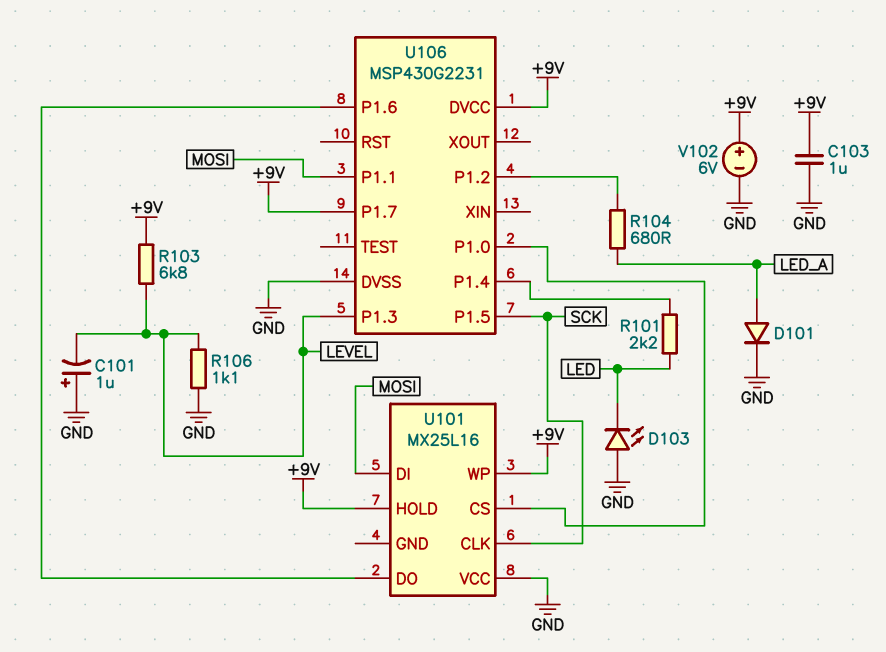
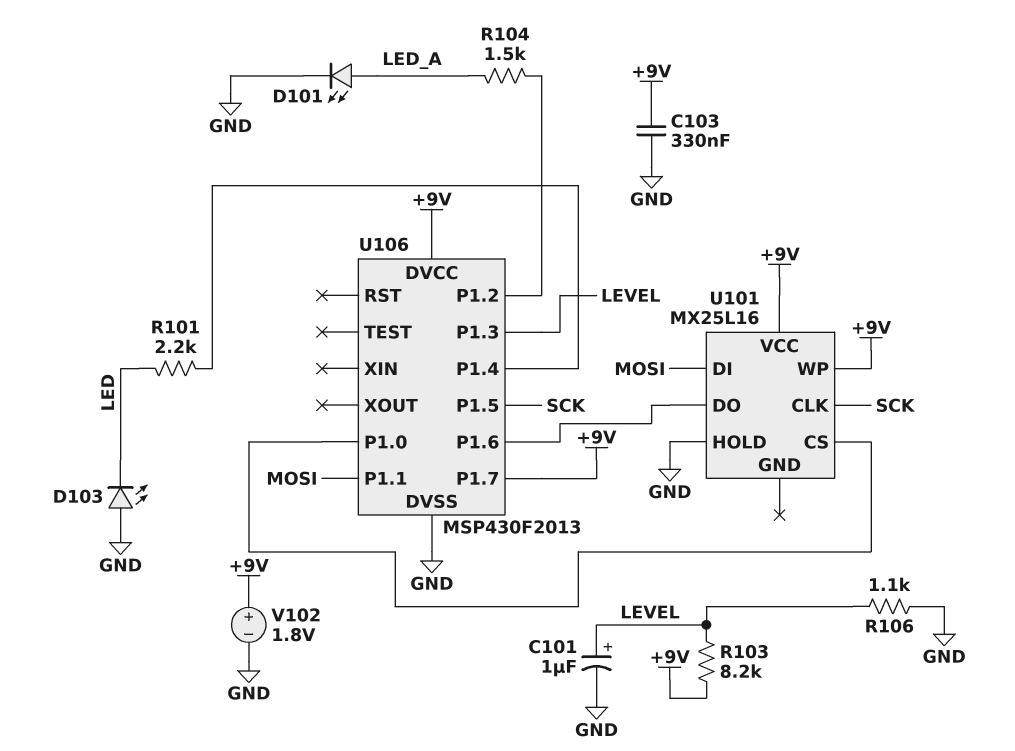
C101: 1uF (plus GND, minus LEVEL) -> 1uF (plus LEVEL, minus GND)
C103: 1uF (+9V, GND) -> 330nF (+9V, GND)
D101: diode (A LED_A, K GND) -> LED (A LED_A, K GND)
R103: 6.8k (+9V, LEVEL) -> 8.2k (+9V, LEVEL)
R104: 680 (LED_A, U106/P1.2) -> 1.5k (LED_A, U106/P1.2)
U101 pin HOLD: +9V -> GND
U101 pin VCC: GND -> +9V
U106: MSP430G2231 -> MSP430F2013
V102: 6V (plus +9V, minus GND) -> 1.8V (plus +9V, minus GND)

